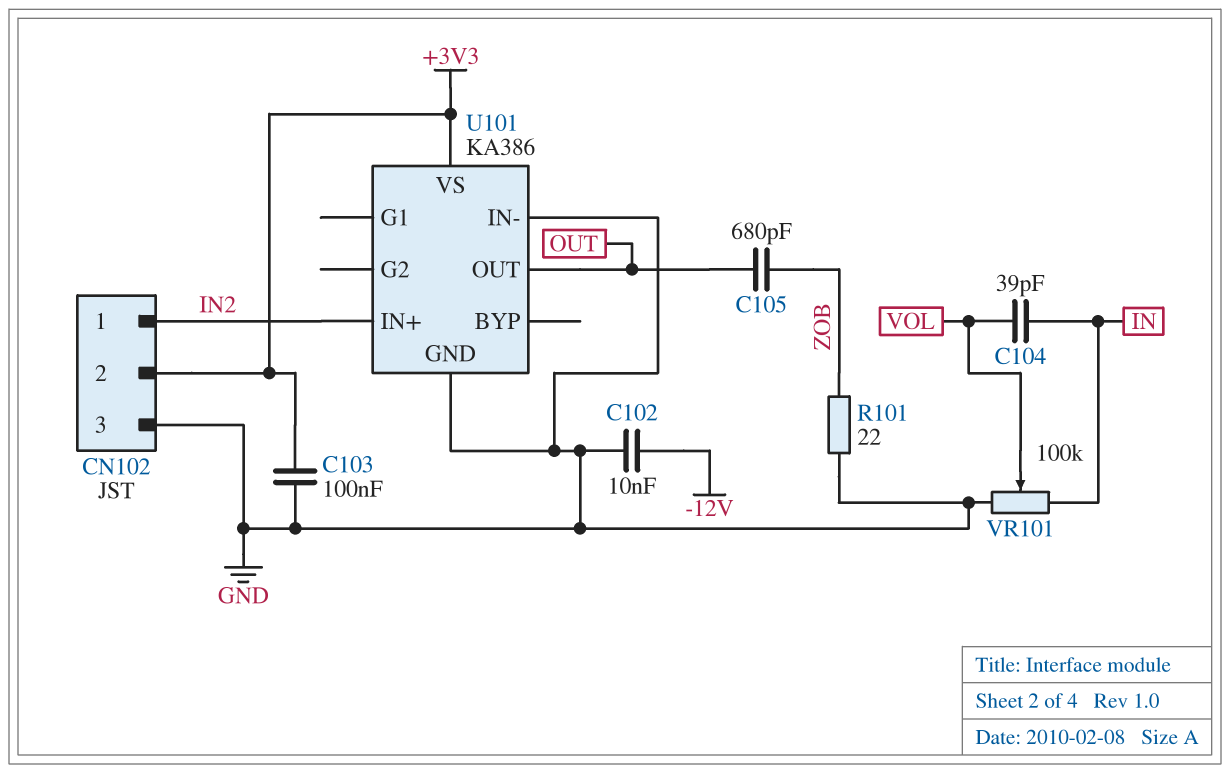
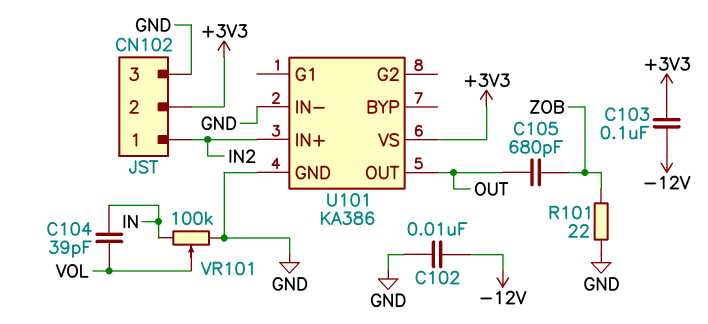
C103: 100nF (+3V3, GND) -> 100nF (+3V3, -12V)

